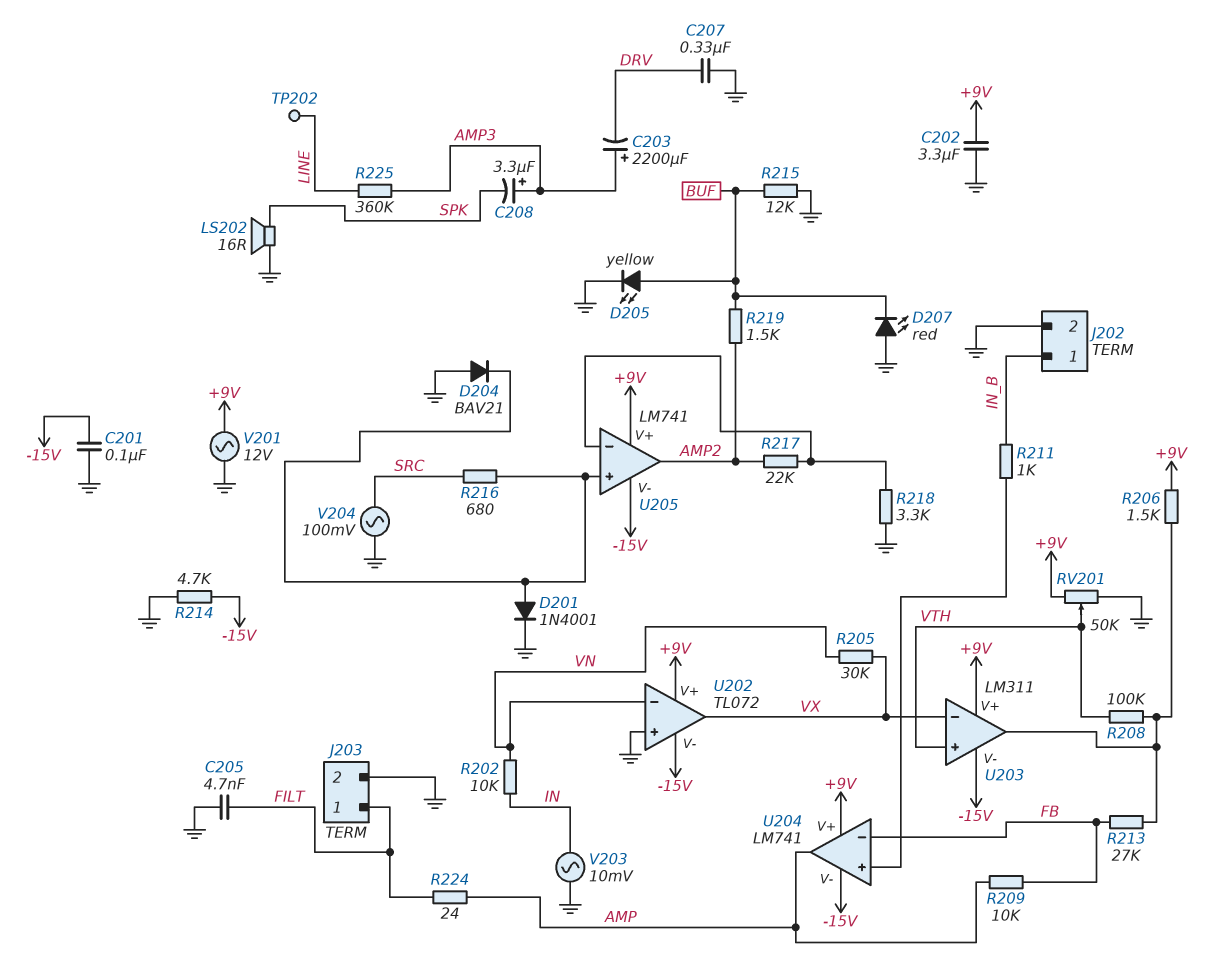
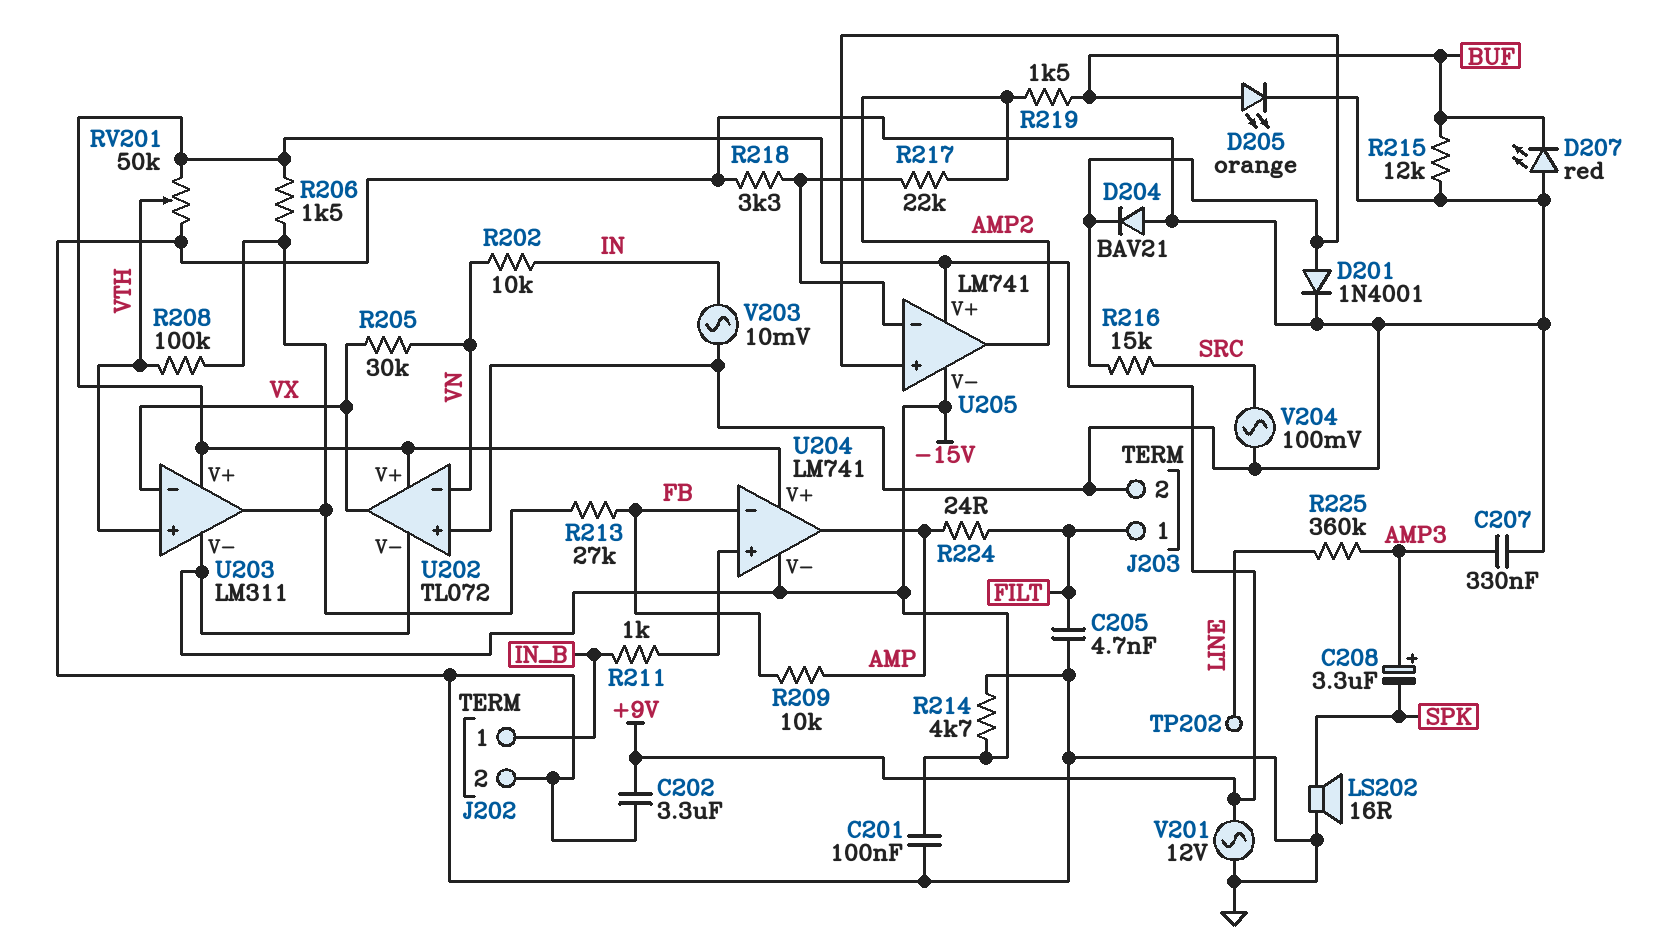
C203: 2200uF (plus AMP3, minus DRV) -> none
C207: 330nF (DRV, GND) -> 330nF (AMP3, GND)
D205: LED yellow (A BUF, K GND) -> LED orange (A BUF, K GND)
R216: 680 (SRC, U205/in+) -> 15k (SRC, U205/in+)

